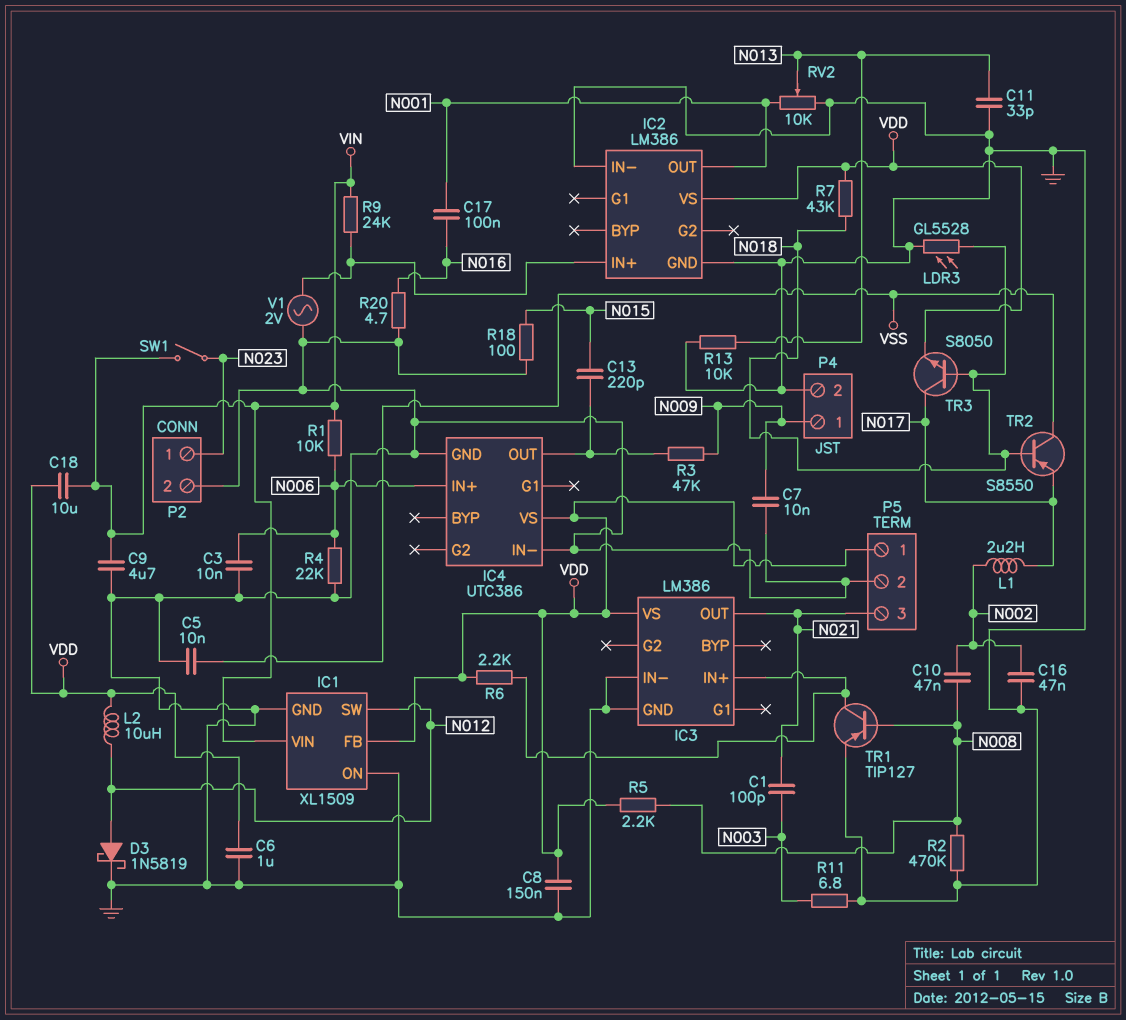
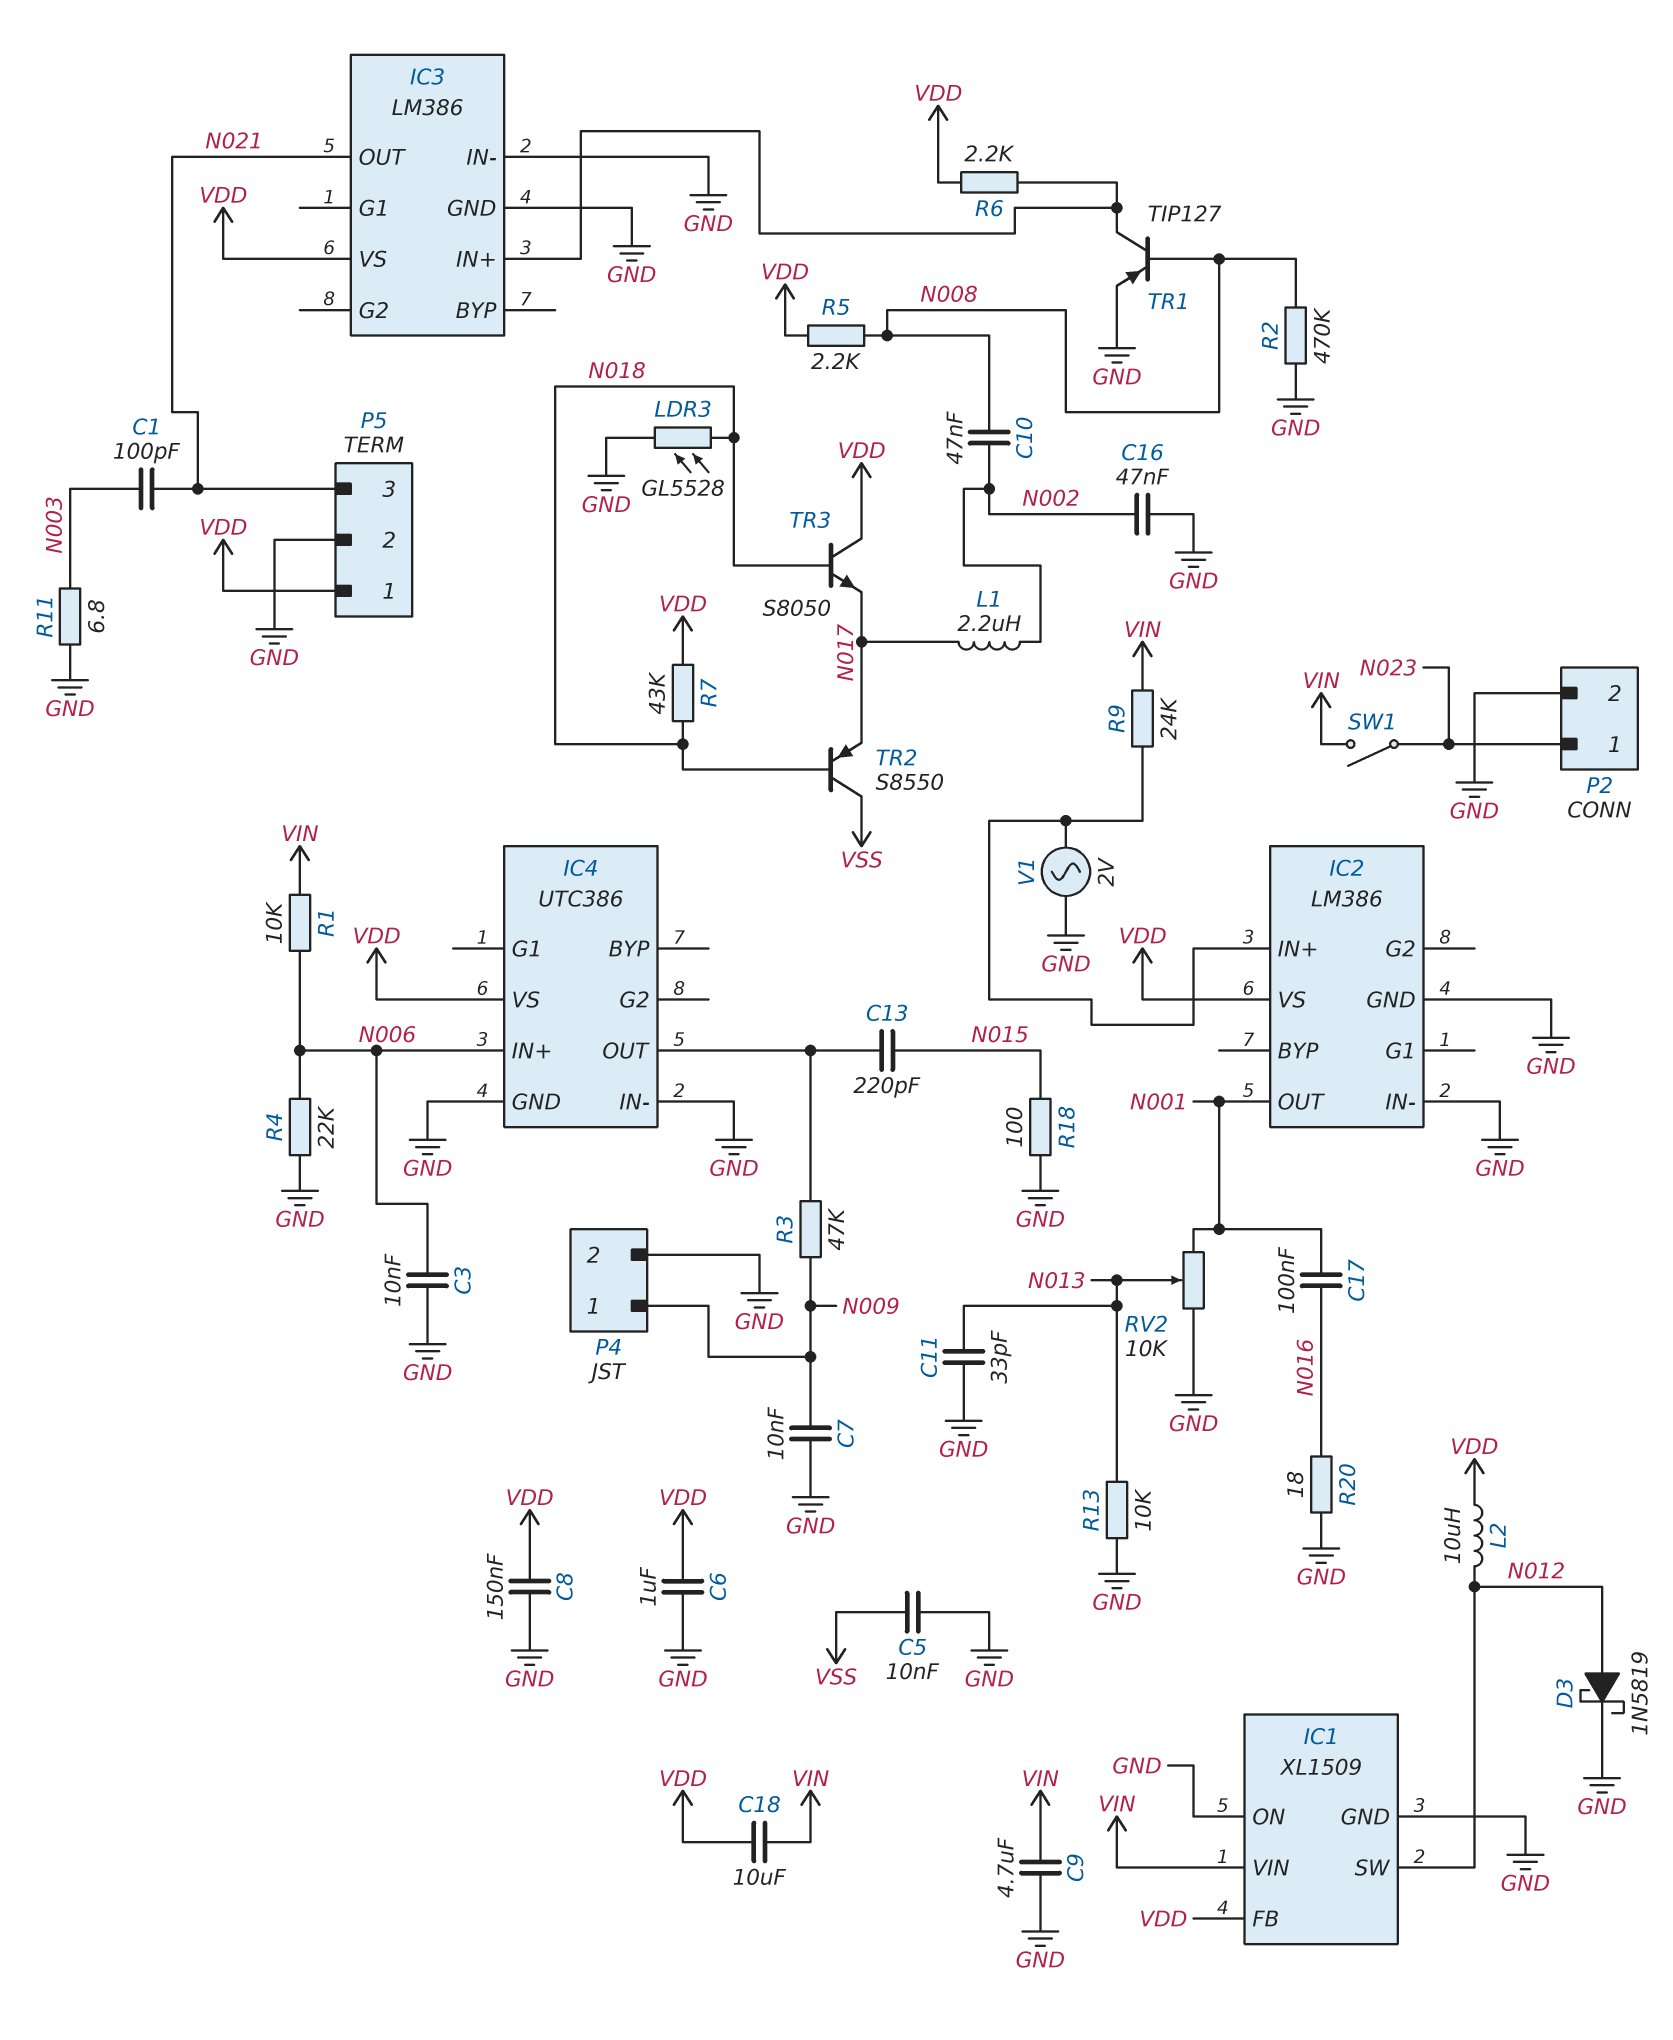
R20: 4.7 (GND, N016) -> 18 (GND, N016)
TR3: NPN S8050 (B N018, C N017, E VDD) -> NPN S8050 (B N018, C VDD, E N017)

